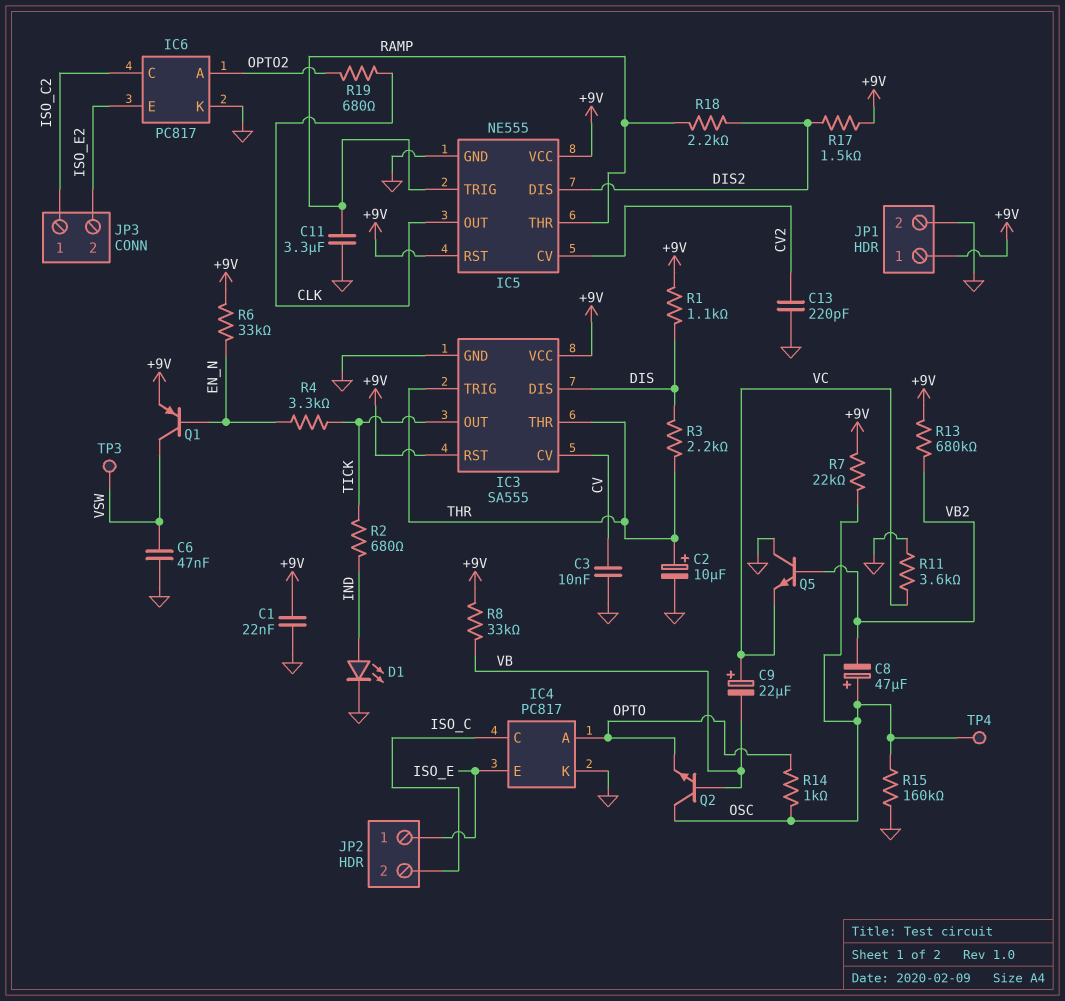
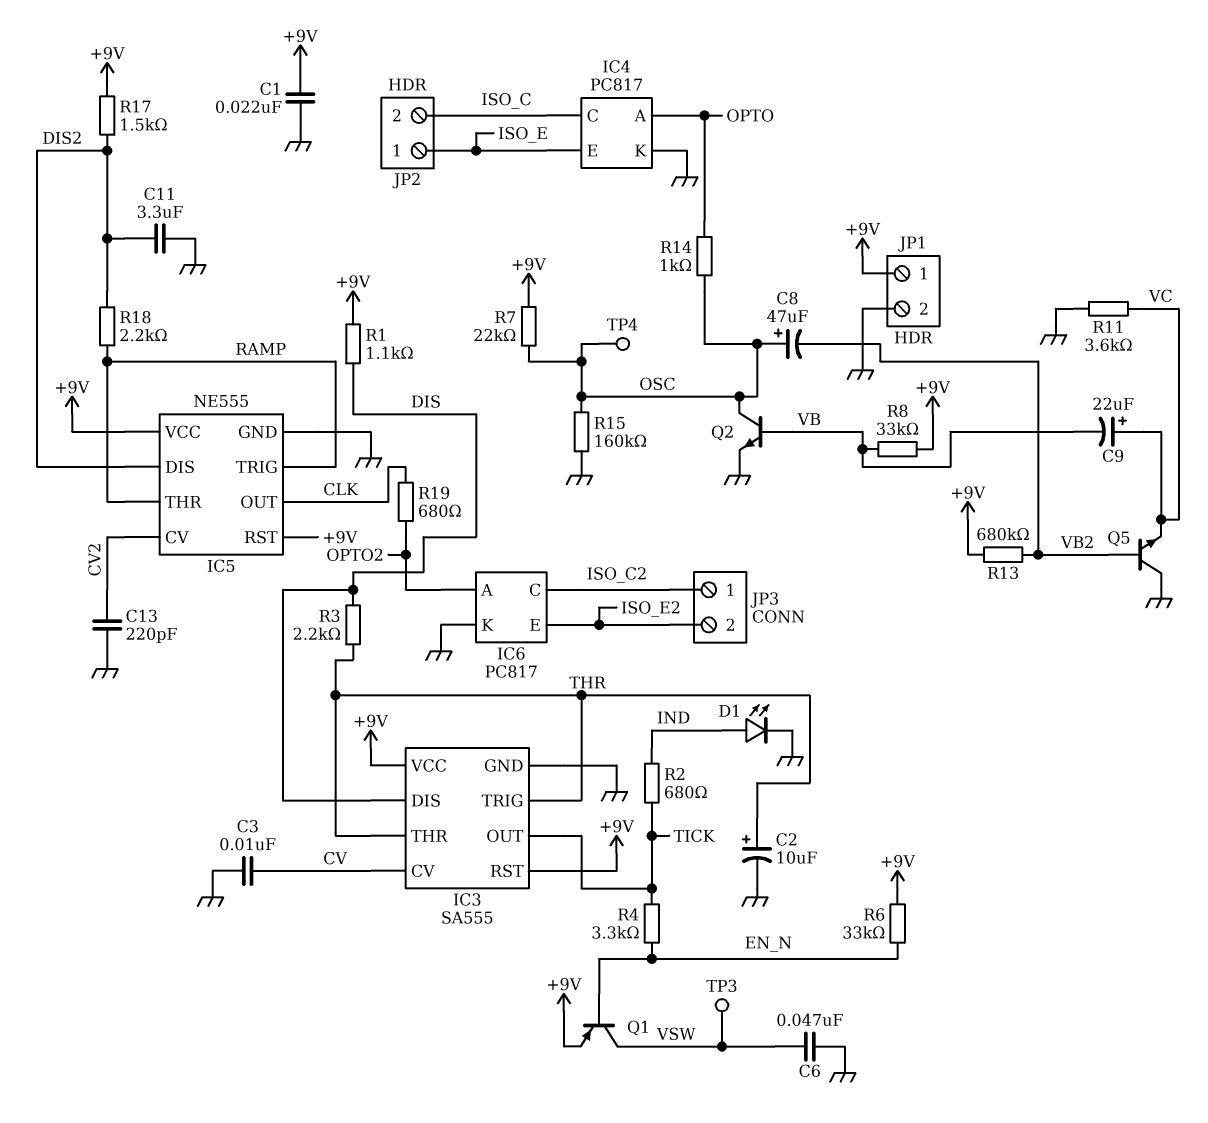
C11: 3.3uF (GND, RAMP) -> 3.3uF (DIS2, GND)
Q2: NPN (B VB, C OSC, E OPTO) -> NPN (B VB, C OSC, E GND)

